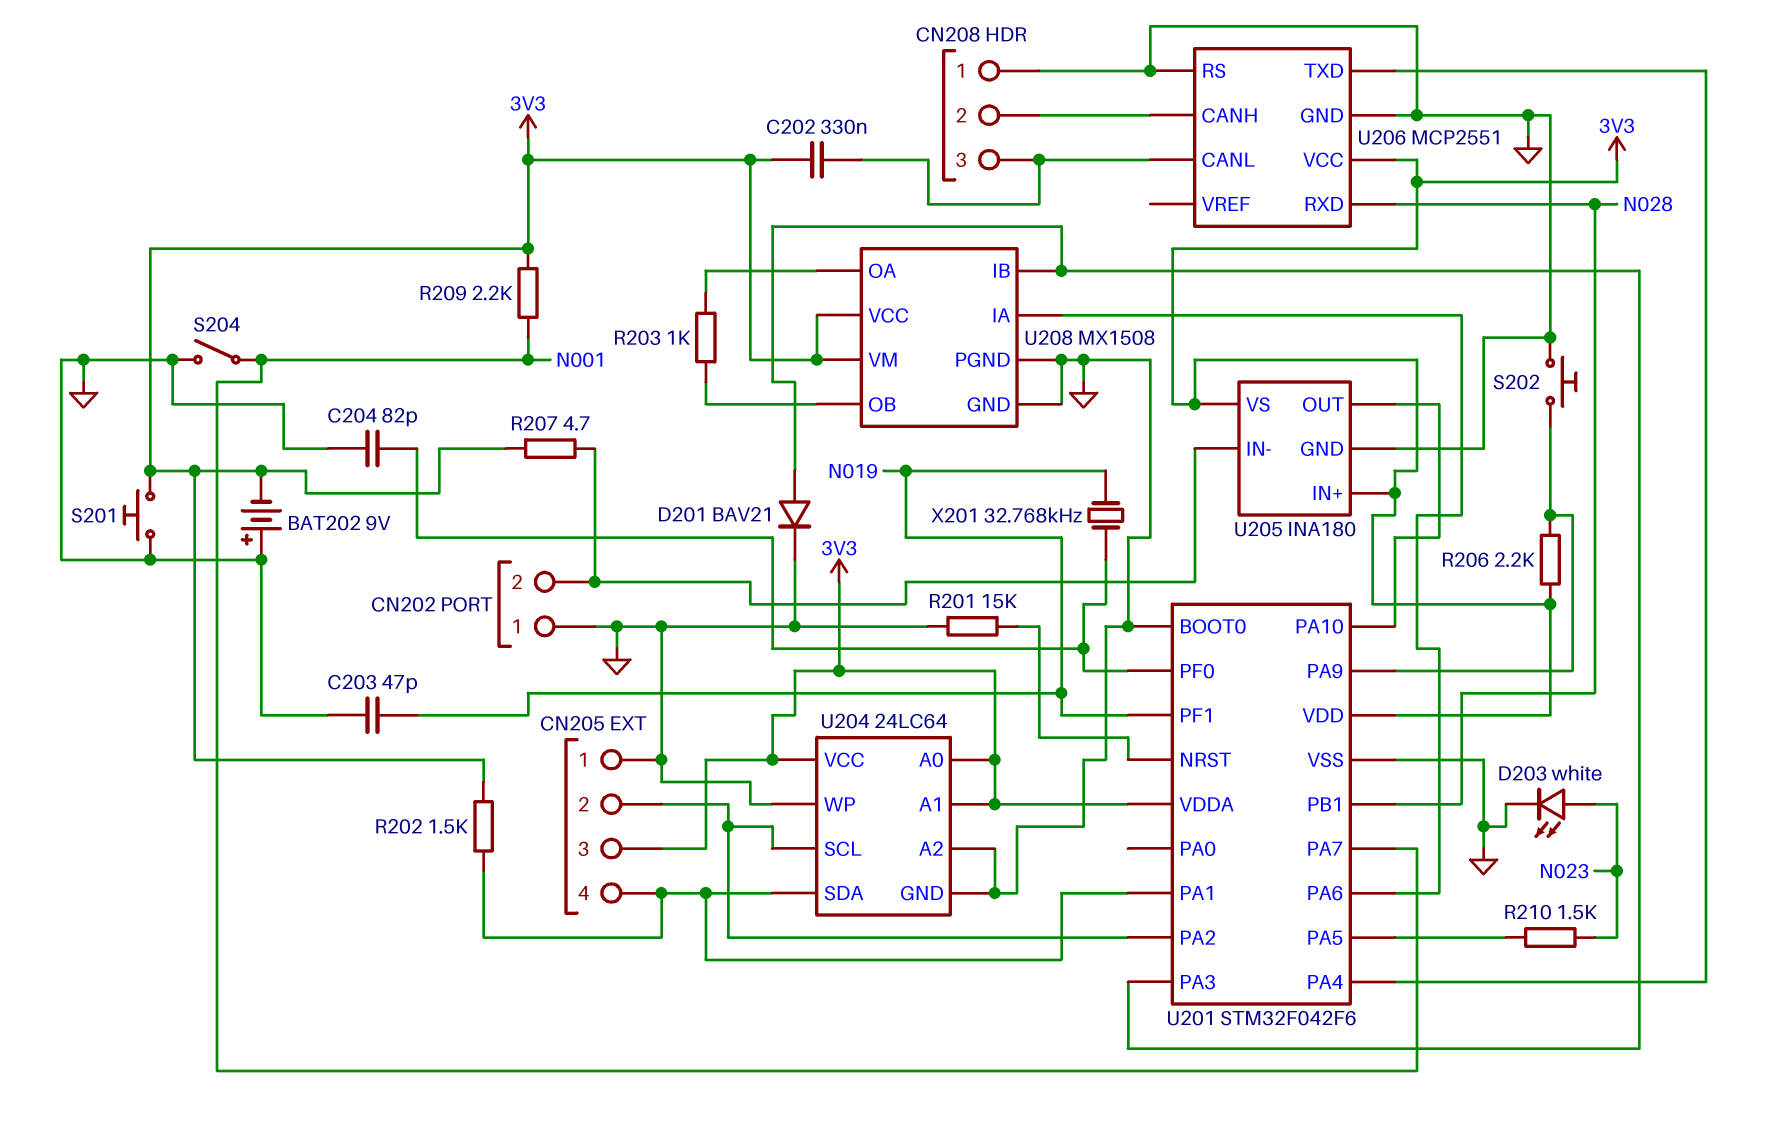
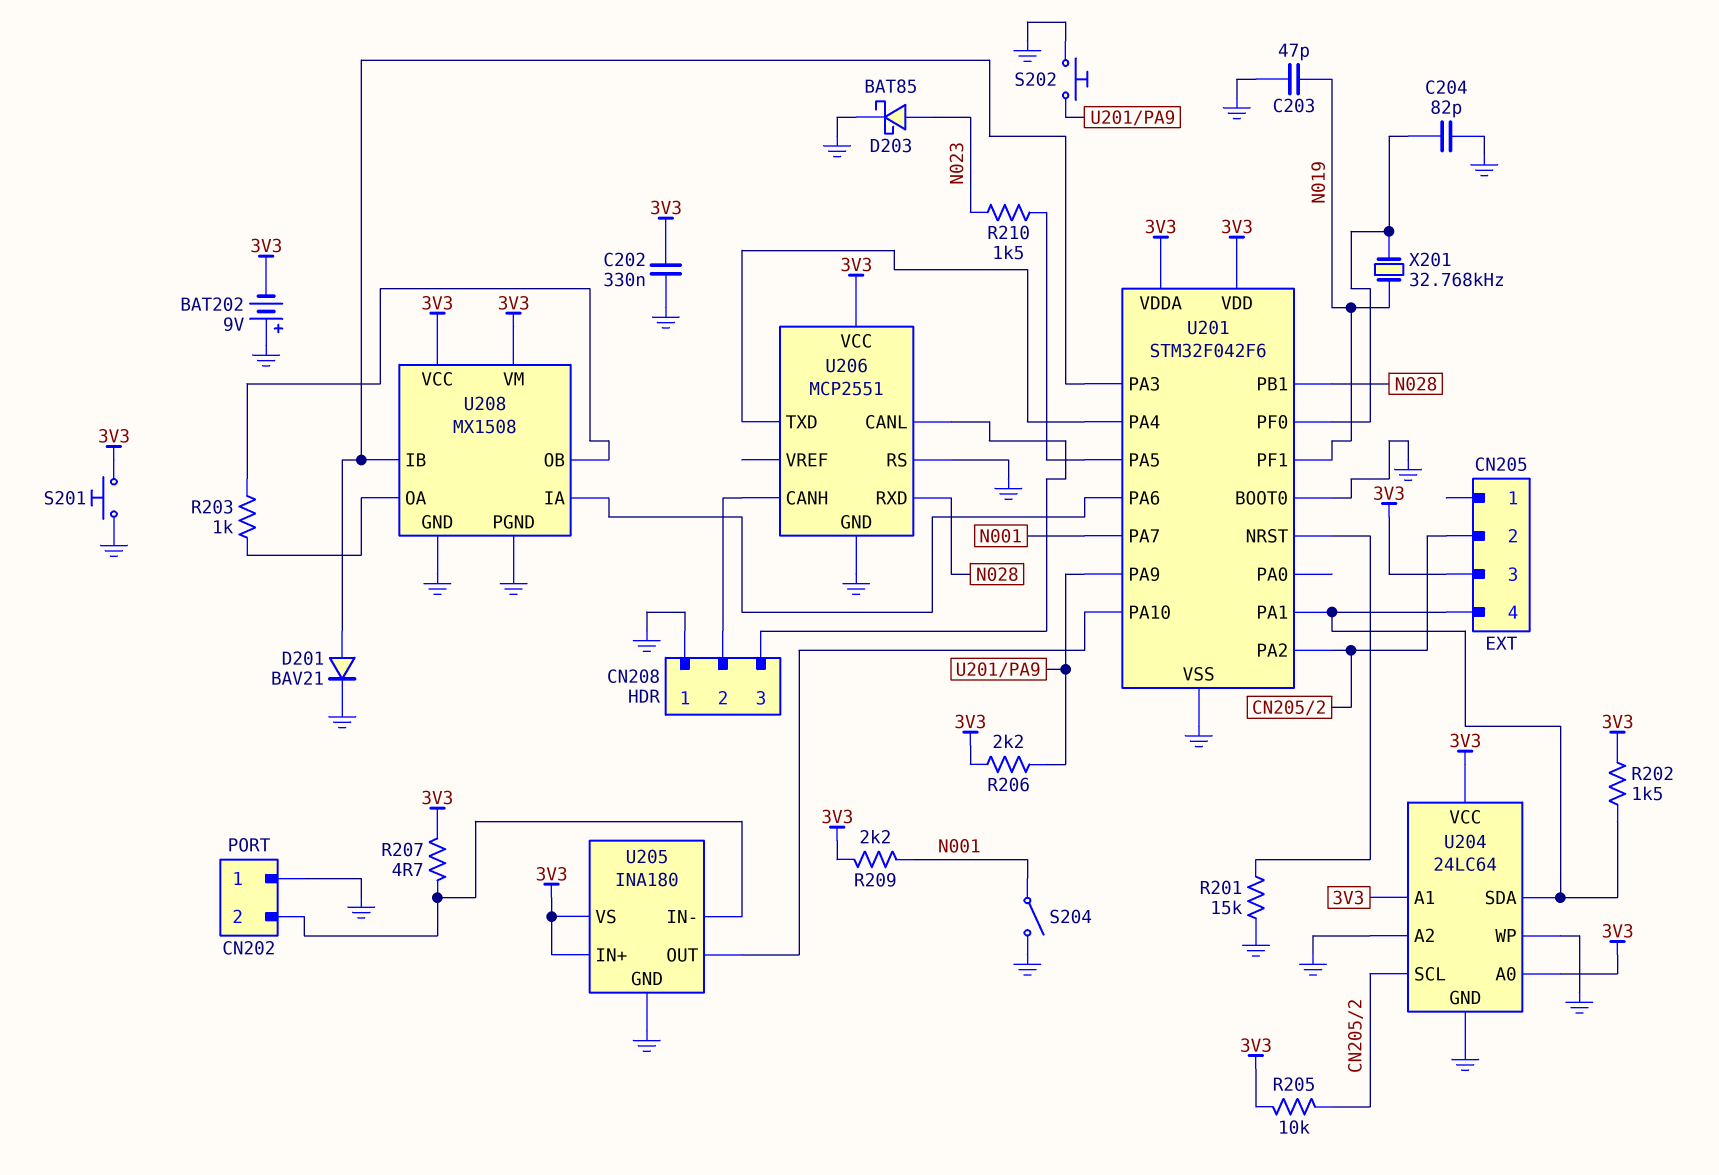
C202: 330nF (3V3, CN208/3) -> 330nF (3V3, GND)
CN205 pin 1: GND -> none
D203: LED white (A N023, K GND) -> schottky BAT85 (A N023, K GND)
R205: none -> 10k (3V3, CN205/2)

